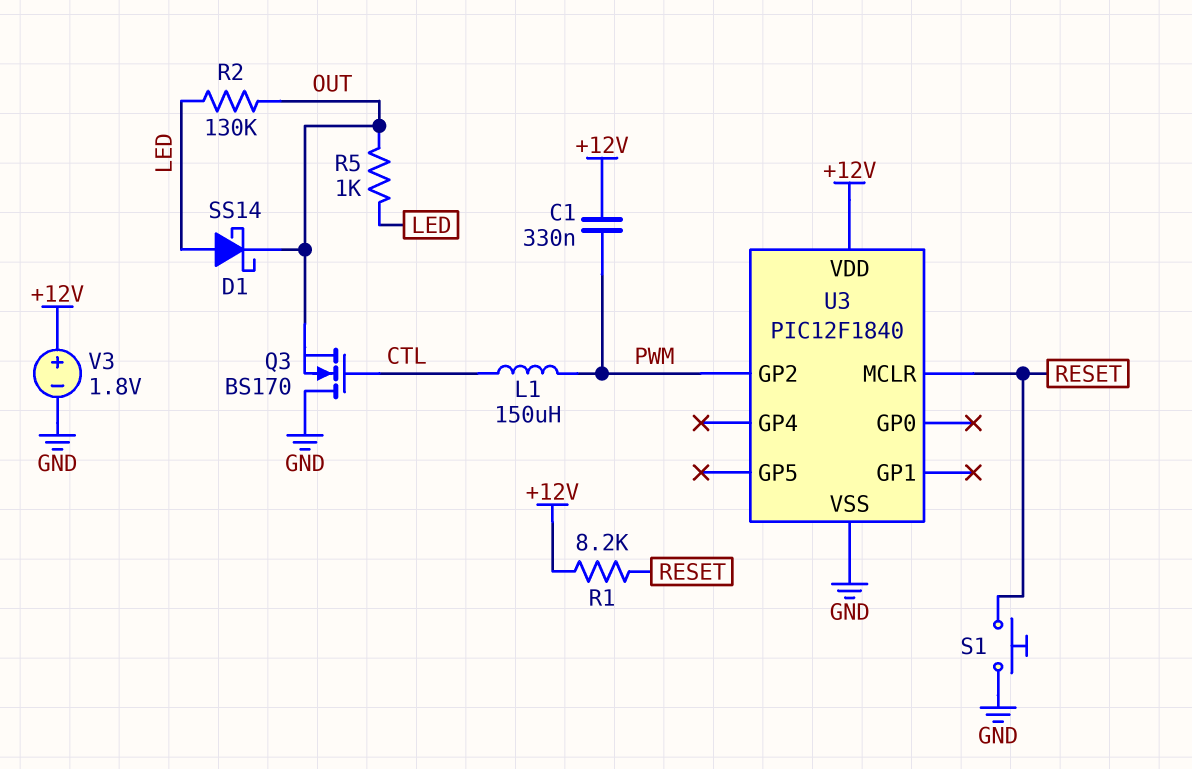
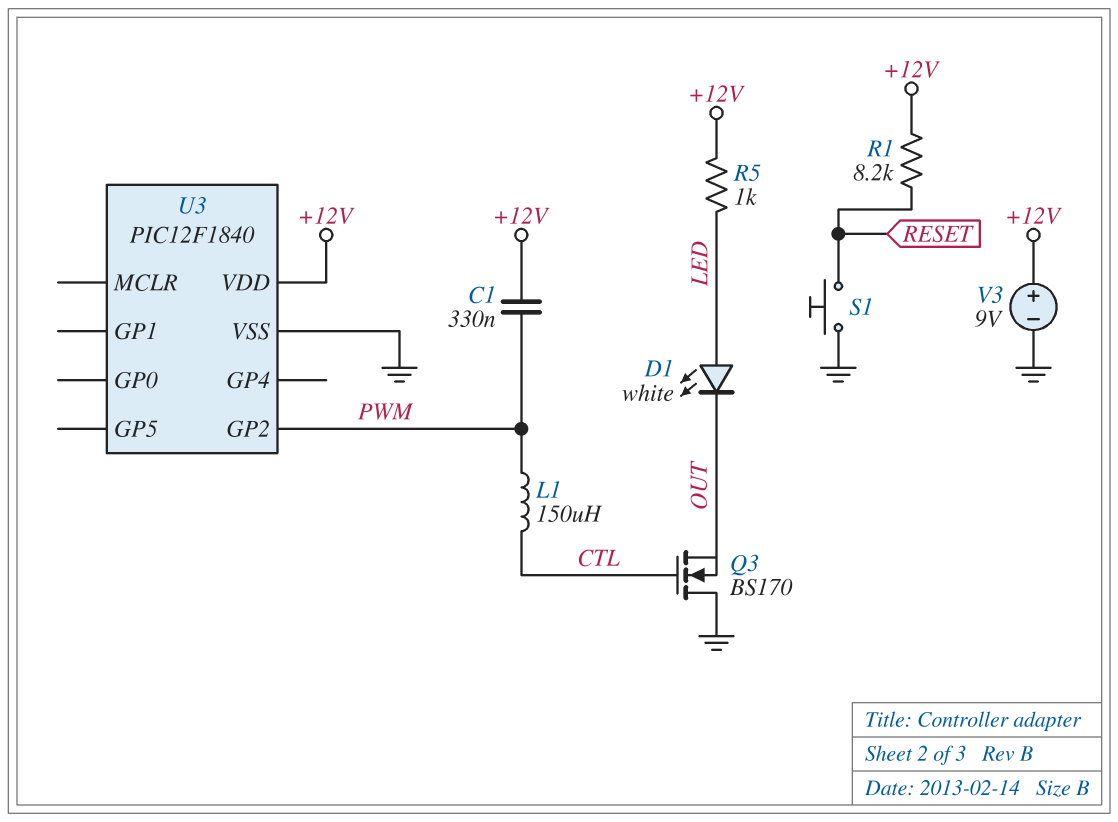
D1: schottky SS14 (A LED, K OUT) -> LED white (A LED, K OUT)
R2: 130k (LED, OUT) -> none
R5: 1k (LED, OUT) -> 1k (+12V, LED)
U3 pin MCLR: RESET -> none
V3: 1.8V (plus +12V, minus GND) -> 9V (plus +12V, minus GND)

